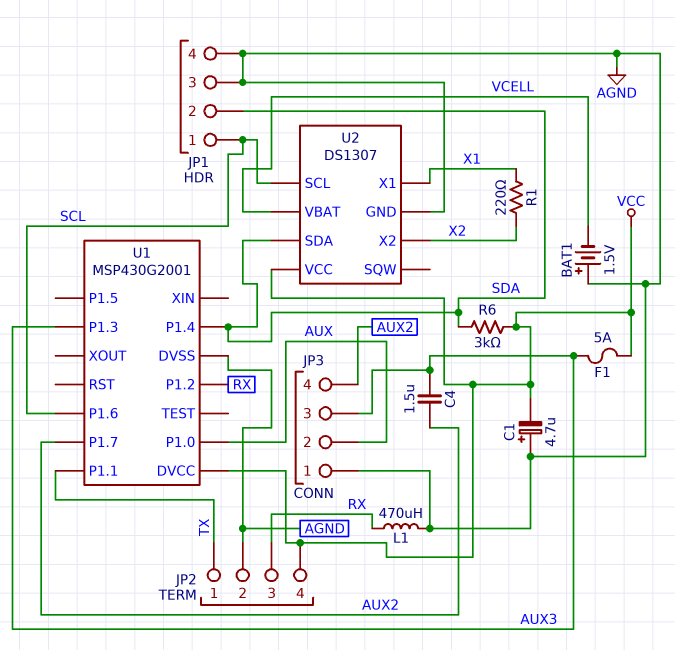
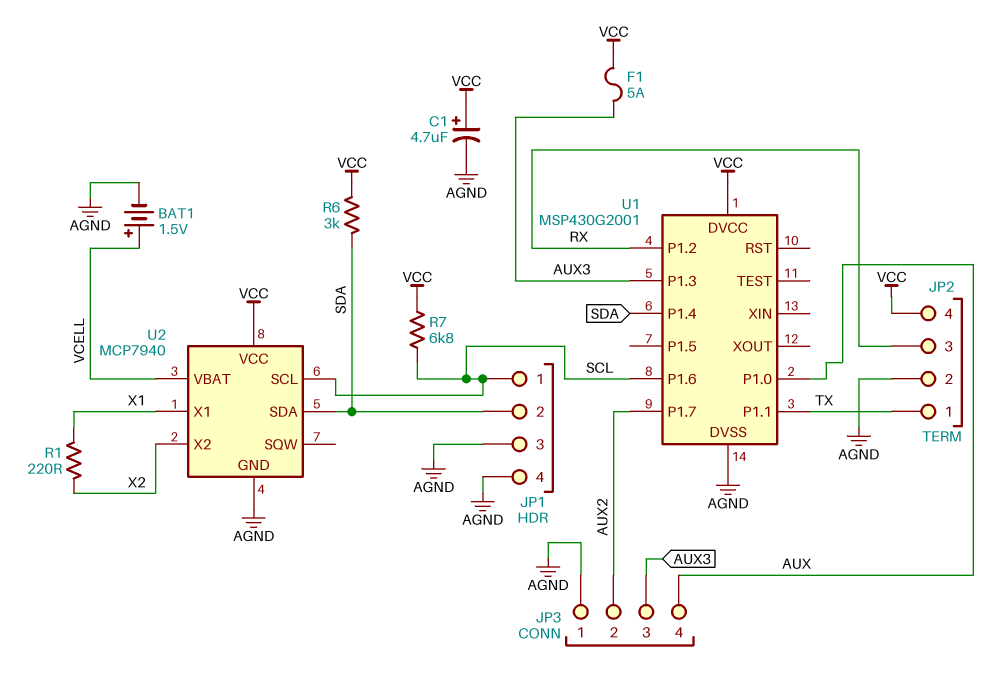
BAT1: 1.5V (plus AGND, minus VCELL) -> 1.5V (plus VCELL, minus AGND)
C1: 4.7uF (plus AGND, minus VCC) -> 4.7uF (plus VCC, minus AGND)
C4: 1.5uF (AUX2, AUX3) -> none
JP3 pin 2: AUX -> AUX2
JP3 pin 4: AUX2 -> AUX
L1: 470uH (AGND, RX) -> none
R7: none -> 6.8k (SCL, VCC)
U2: DS1307 -> MCP7940

